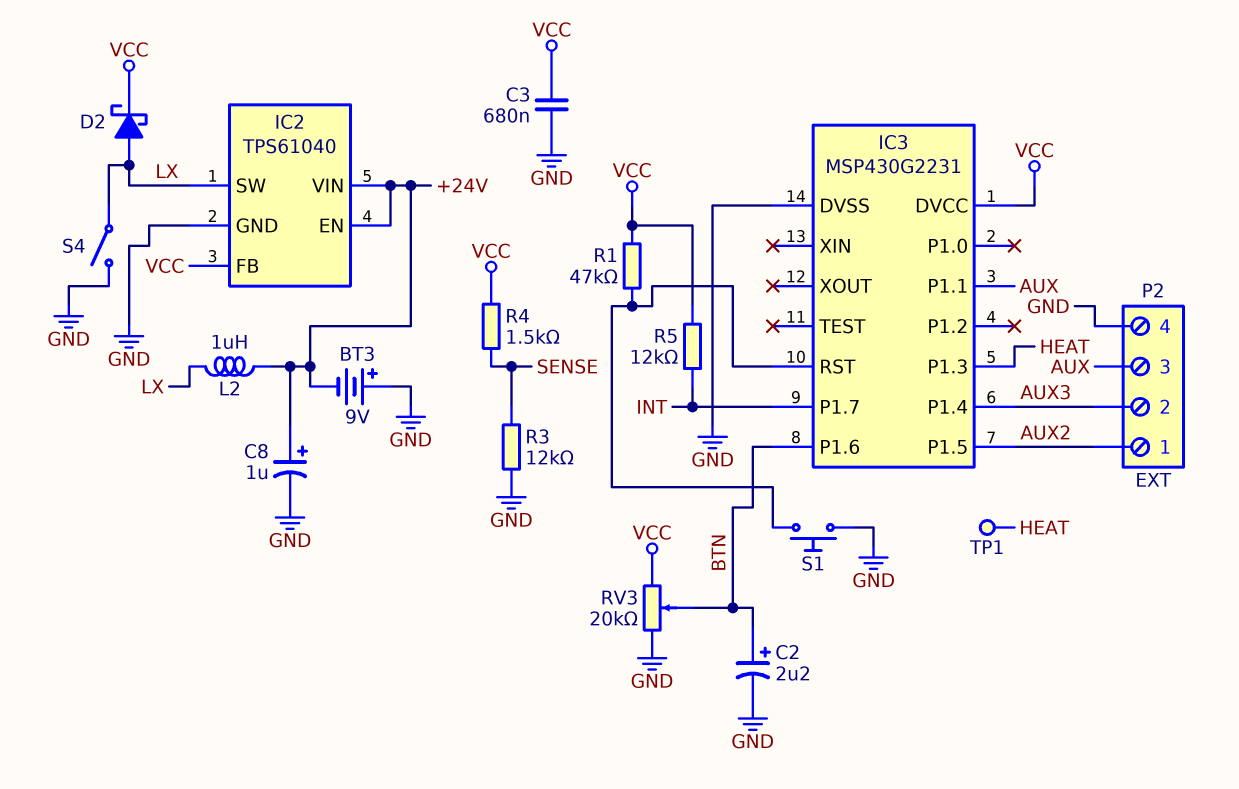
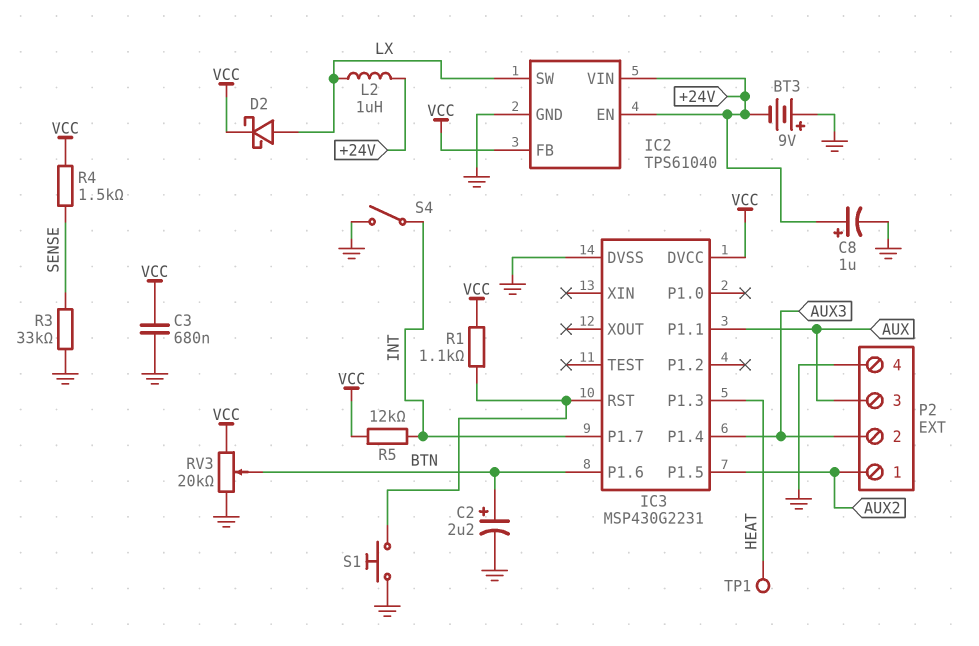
R1: 47k (IC3/RST, VCC) -> 1.1k (IC3/RST, VCC)
R3: 12k (GND, SENSE) -> 33k (GND, SENSE)
S4: switch (GND, LX) -> switch (GND, INT)

